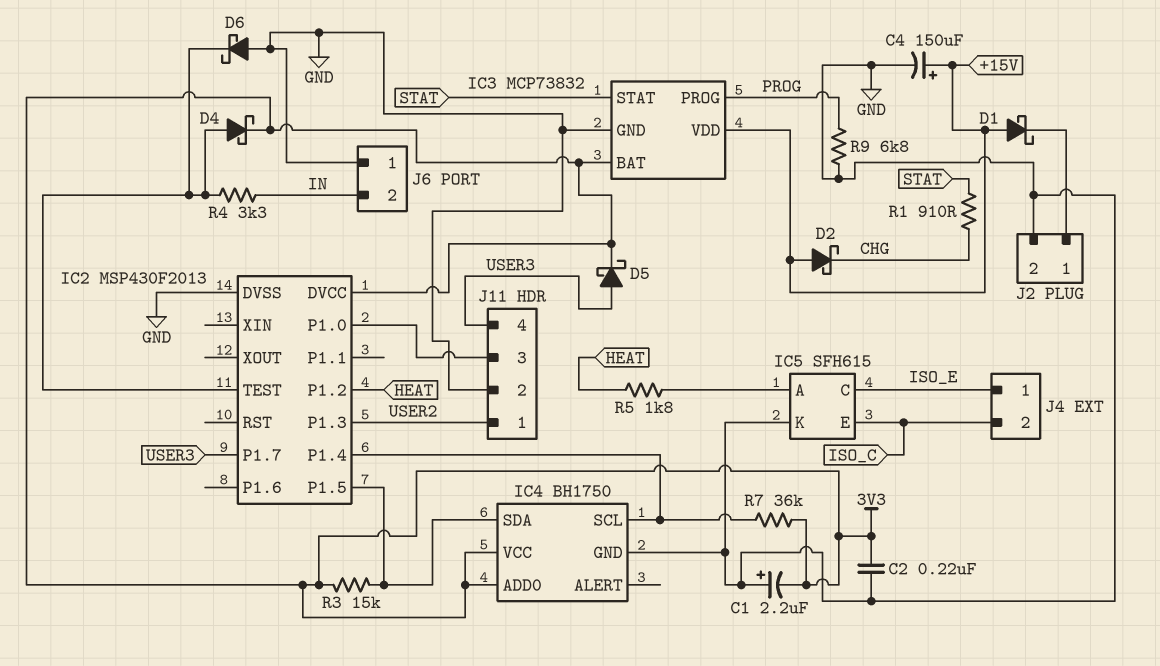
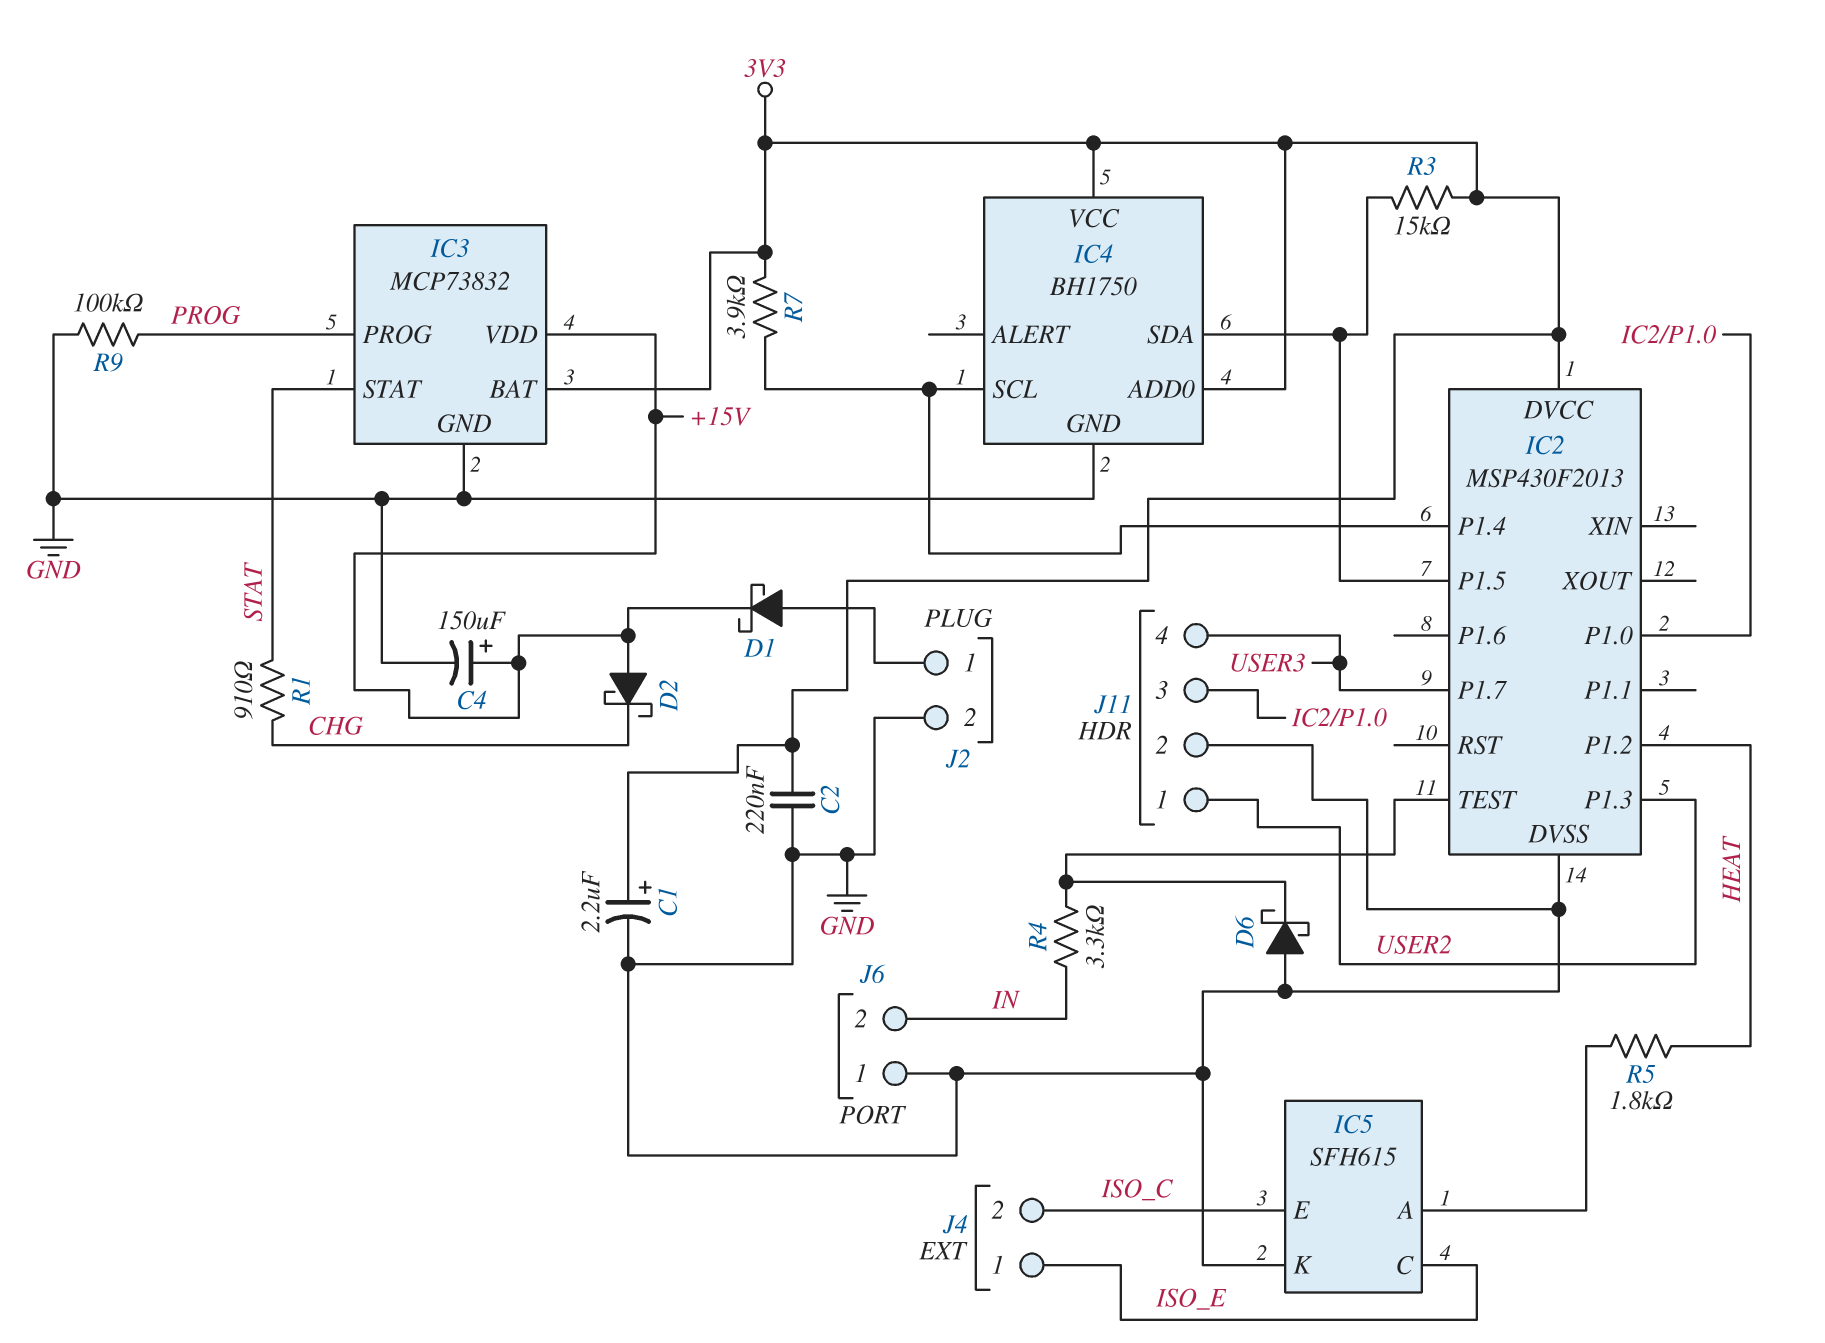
C1: 2.2uF (plus GND, minus 3V3) -> 2.2uF (plus 3V3, minus GND)
D1: schottky (A +15V, K J2/1) -> schottky (A J2/1, K +15V)
D4: schottky (A IC2/TEST, K 3V3) -> none
D5: schottky (A USER3, K 3V3) -> none
R7: 36k (3V3, IC2/P1.4) -> 3.9k (3V3, IC2/P1.4)
R9: 6.8k (GND, PROG) -> 100k (GND, PROG)

